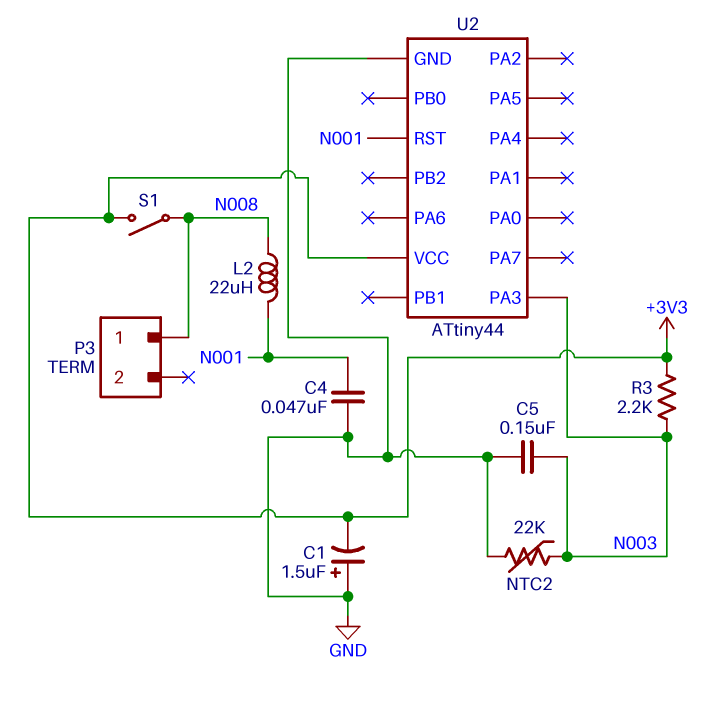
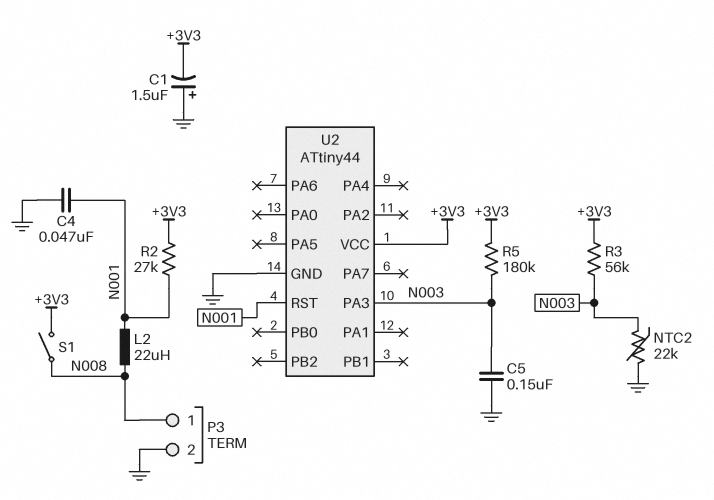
P3 pin 2: none -> GND
R2: none -> 27k (+3V3, N001)
R3: 2.2k (+3V3, N003) -> 56k (+3V3, N003)
R5: none -> 180k (+3V3, N003)

